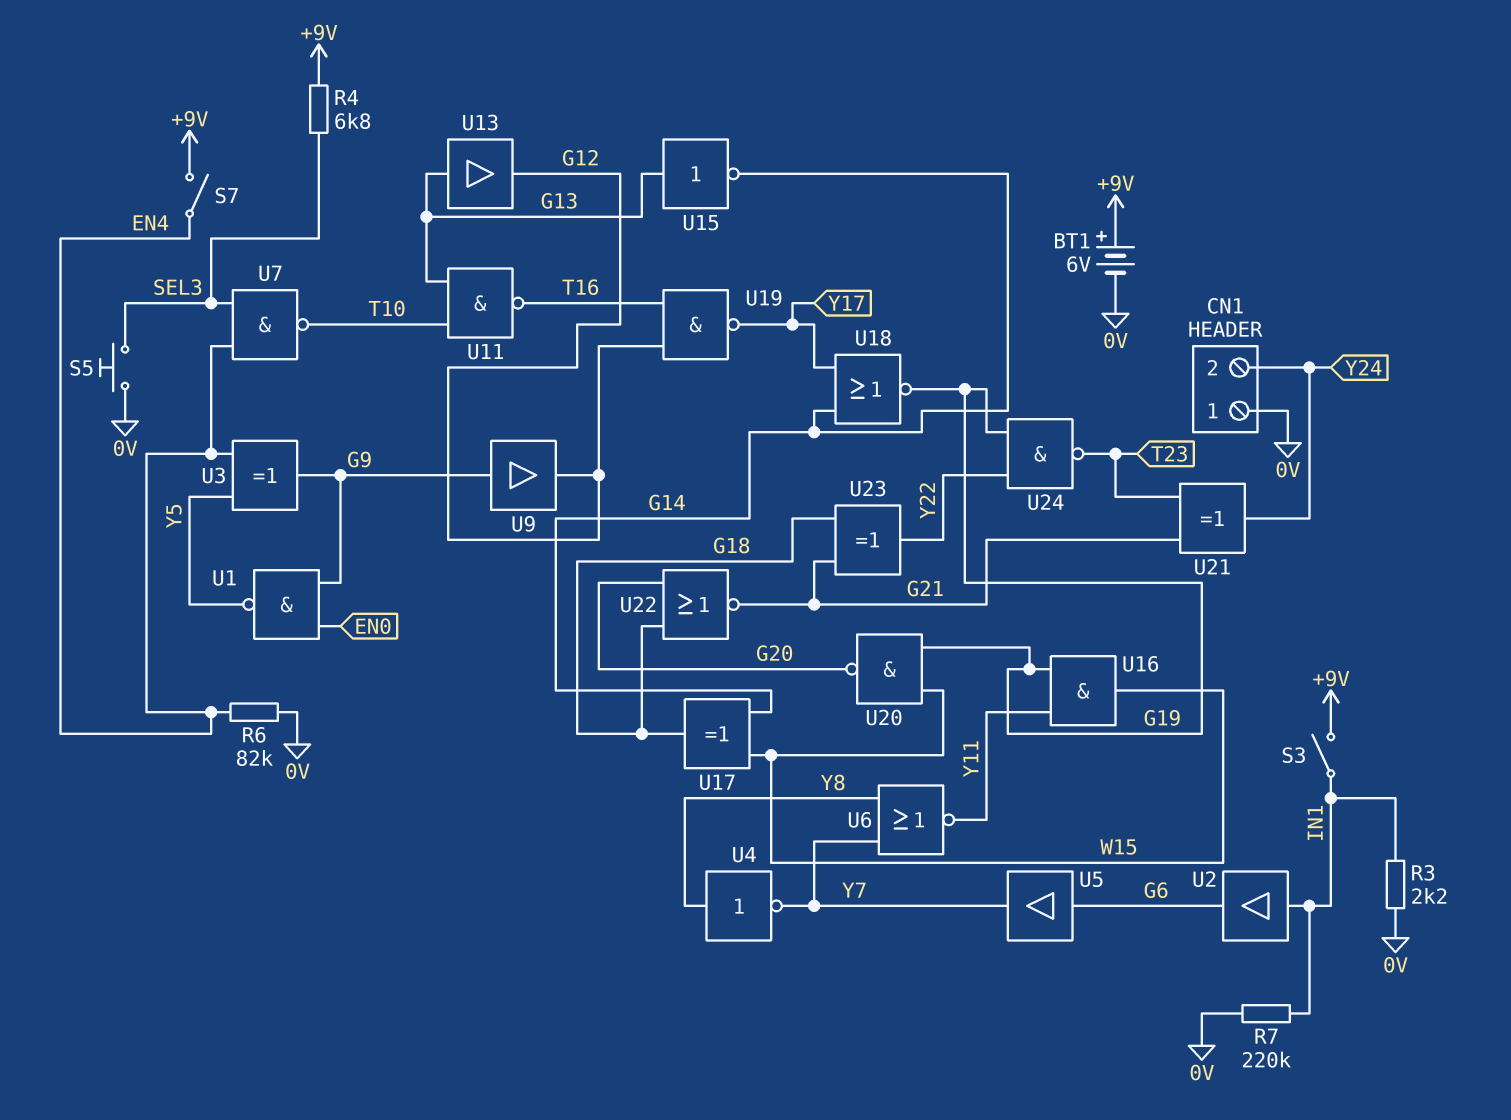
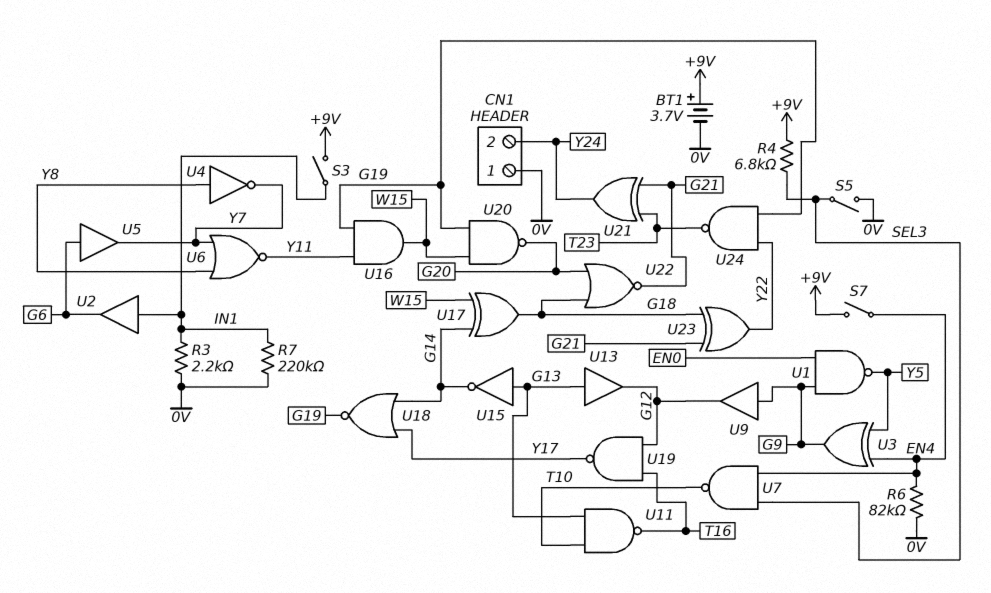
BT1: 6V (plus +9V, minus 0V) -> 3.7V (plus +9V, minus 0V)
S5: button (0V, SEL3) -> switch (0V, SEL3)

